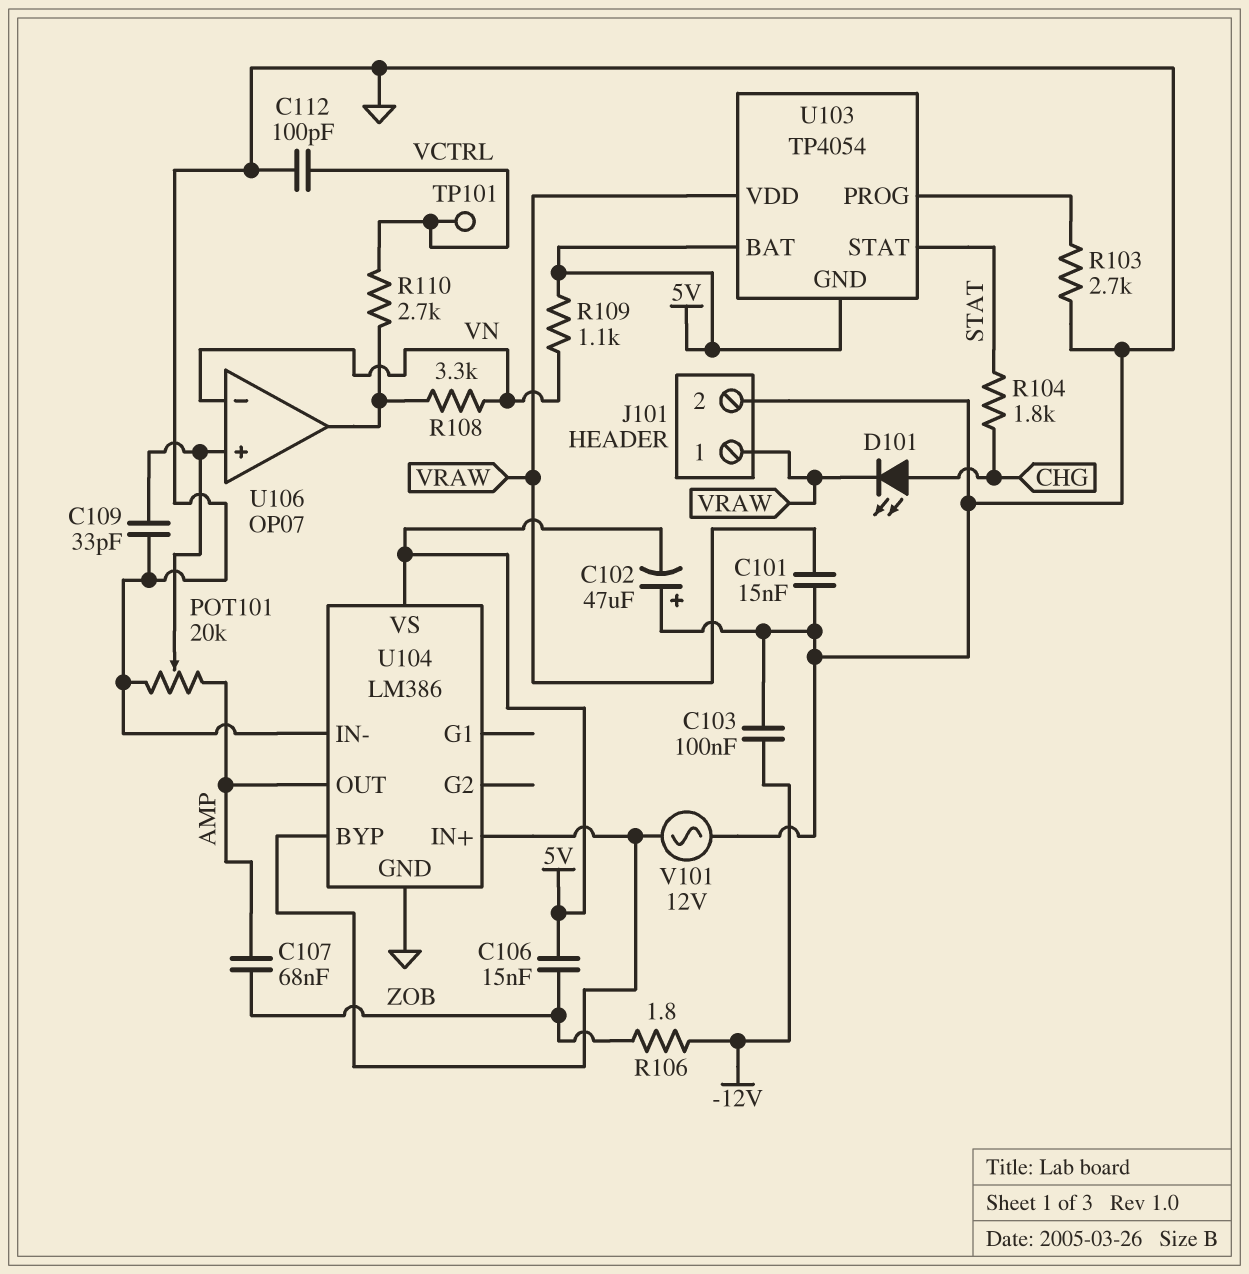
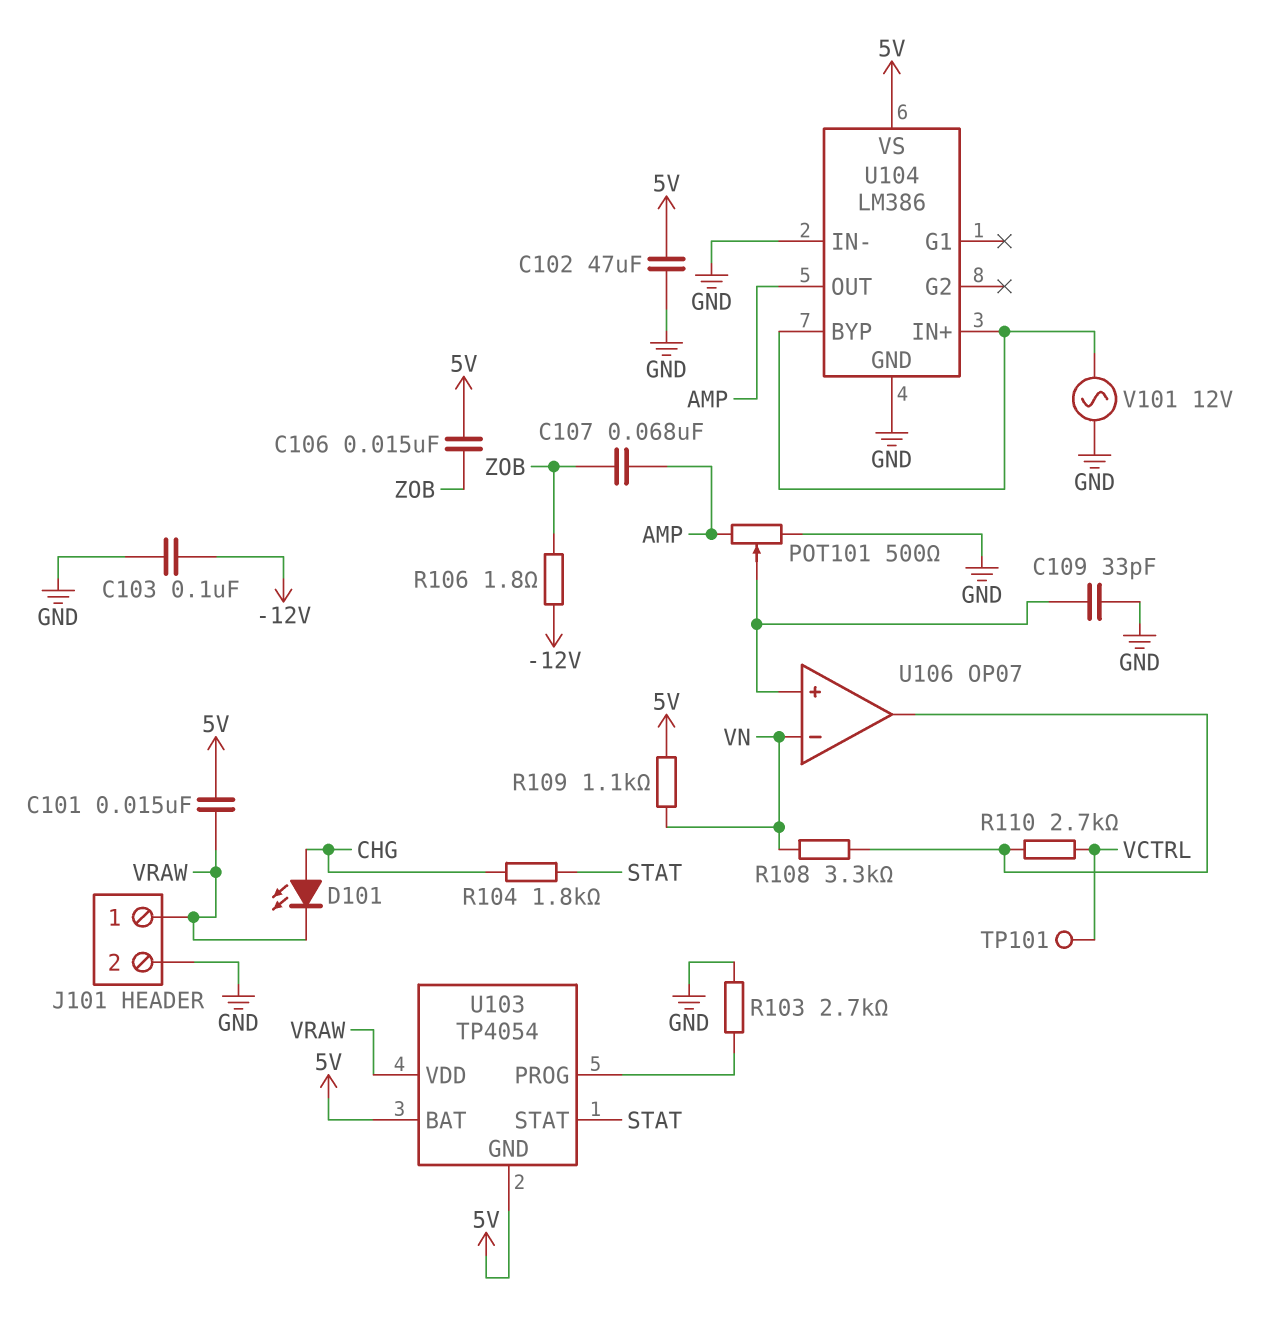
C101: 15nF (GND, VRAW) -> 15nF (5V, VRAW)
C102: 47uF (plus GND, minus 5V) -> 47uF (5V, GND)
C112: 100pF (GND, VCTRL) -> none
POT101: 20k (AMP, GND, wiper U106/in+) -> 500 (AMP, GND, wiper U106/in+)

